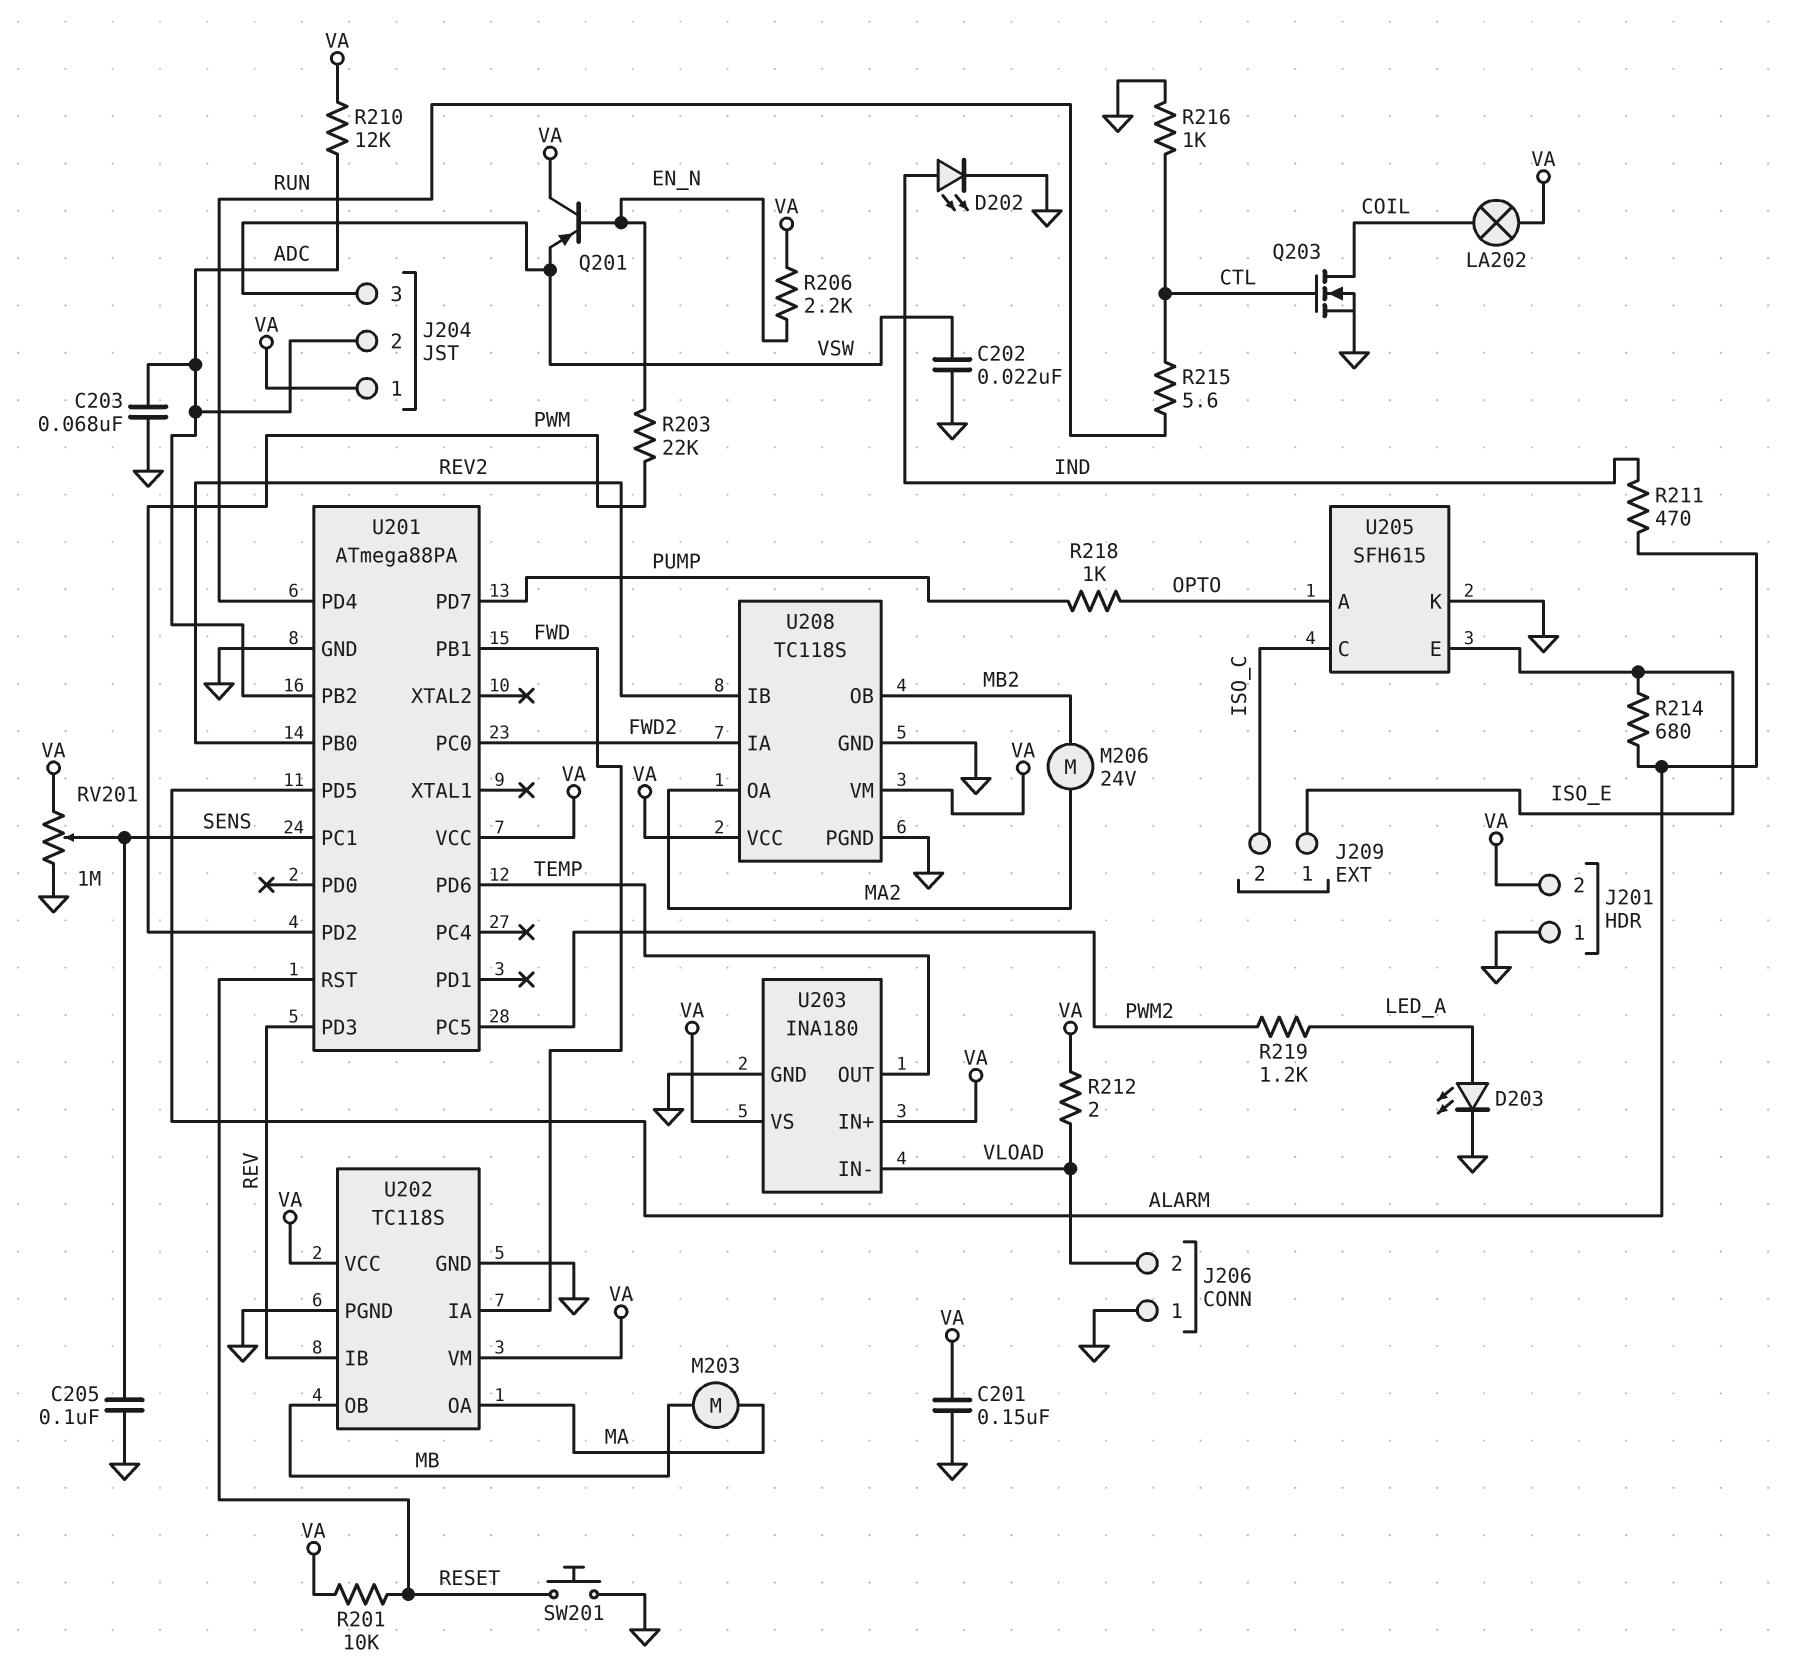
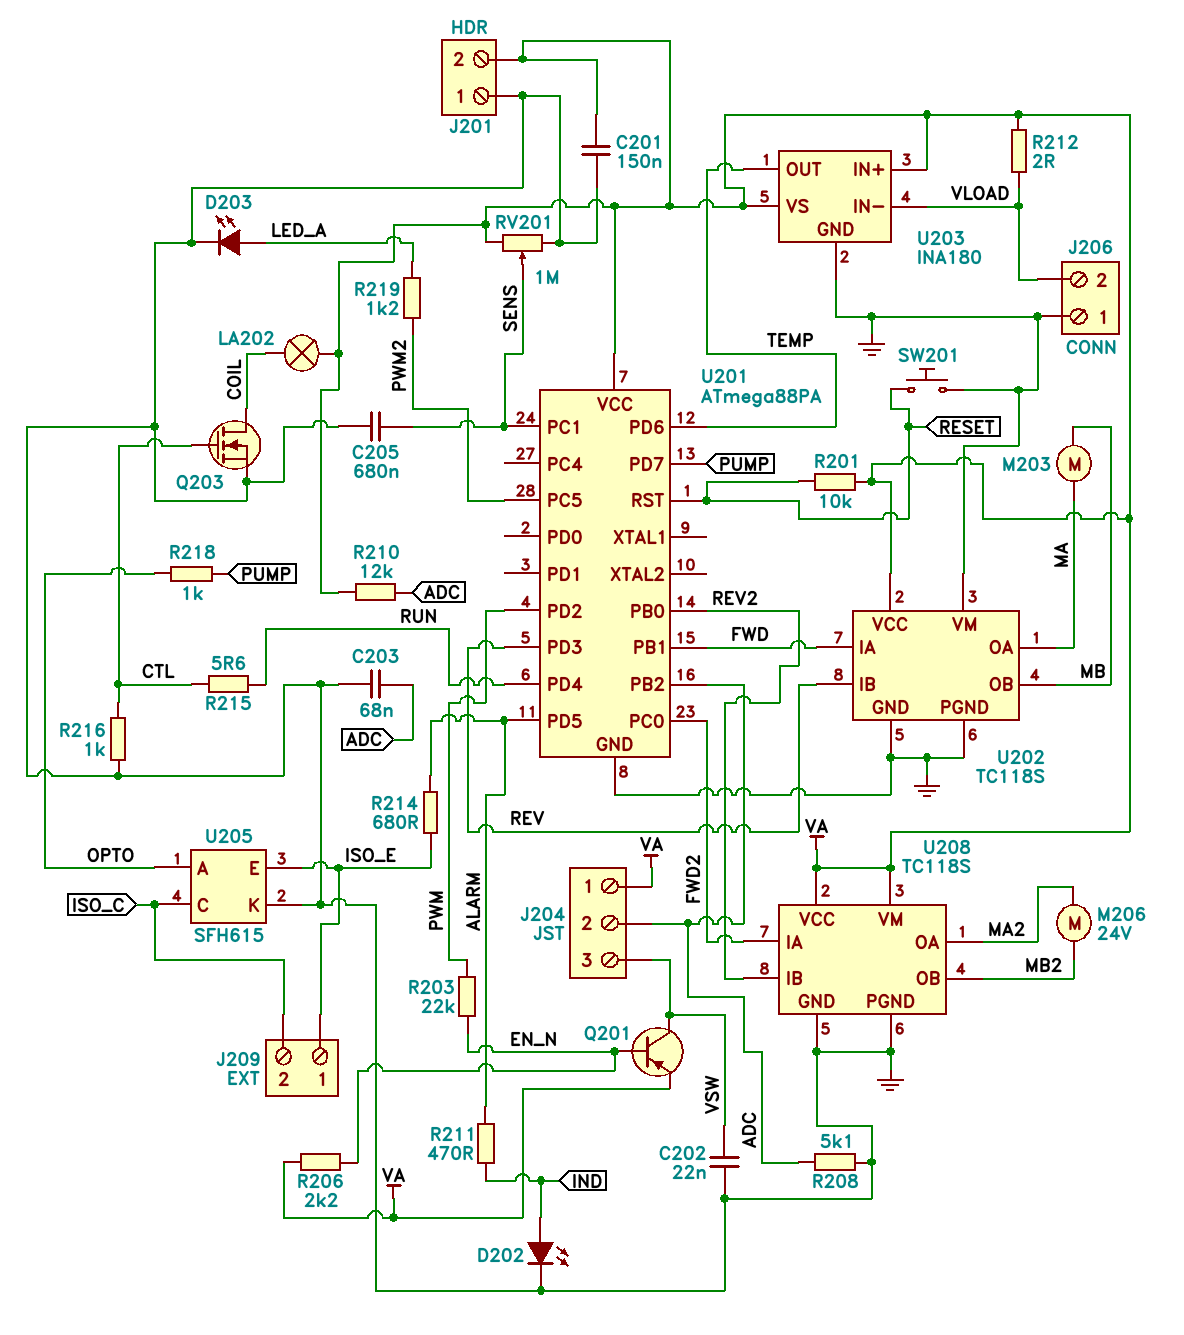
C205: 100nF (GND, SENS) -> 680nF (GND, SENS)
Q201: PNP (B EN_N, C VA, E VSW) -> PNP (B EN_N, C VSW, E VA)
R208: none -> 5.1k (ADC, GND)
U202 pin VM: VA -> GND

